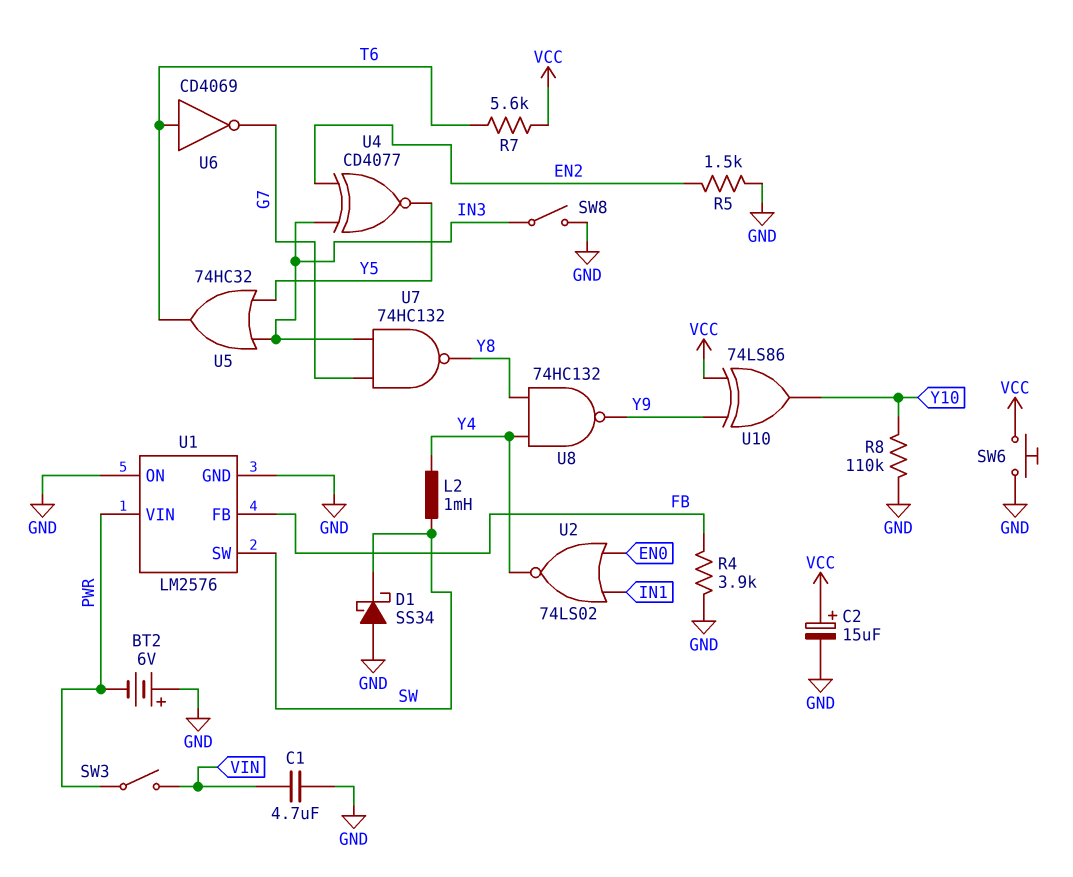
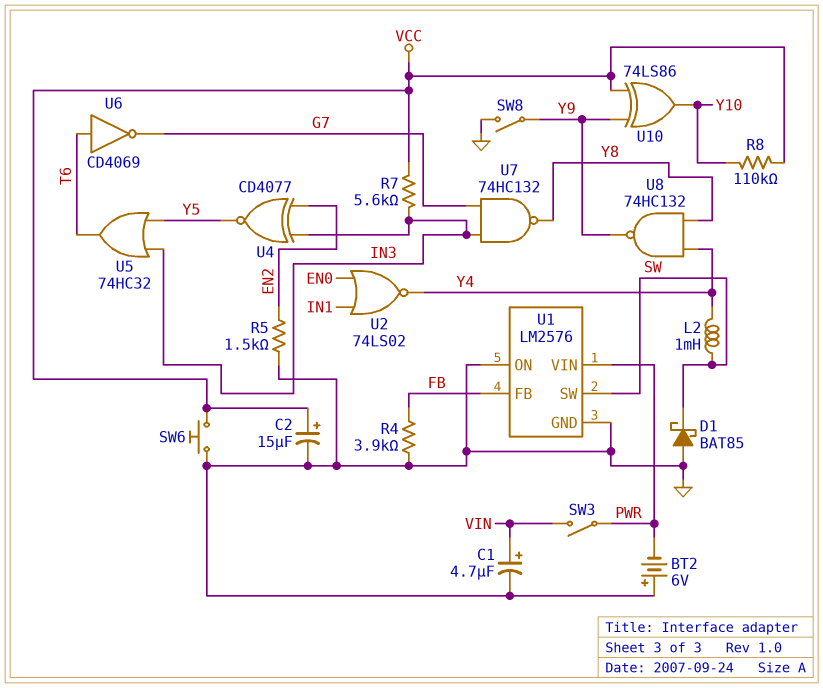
C1: 4.7uF (GND, VIN) -> 4.7uF (plus VIN, minus GND)
D1: schottky SS34 (A GND, K SW) -> schottky BAT85 (A GND, K SW)
R7: 5.6k (T6, VCC) -> 5.6k (IN3, VCC)
R8: 110k (GND, Y10) -> 110k (VCC, Y10)
SW8: switch (GND, IN3) -> switch (GND, Y9)

